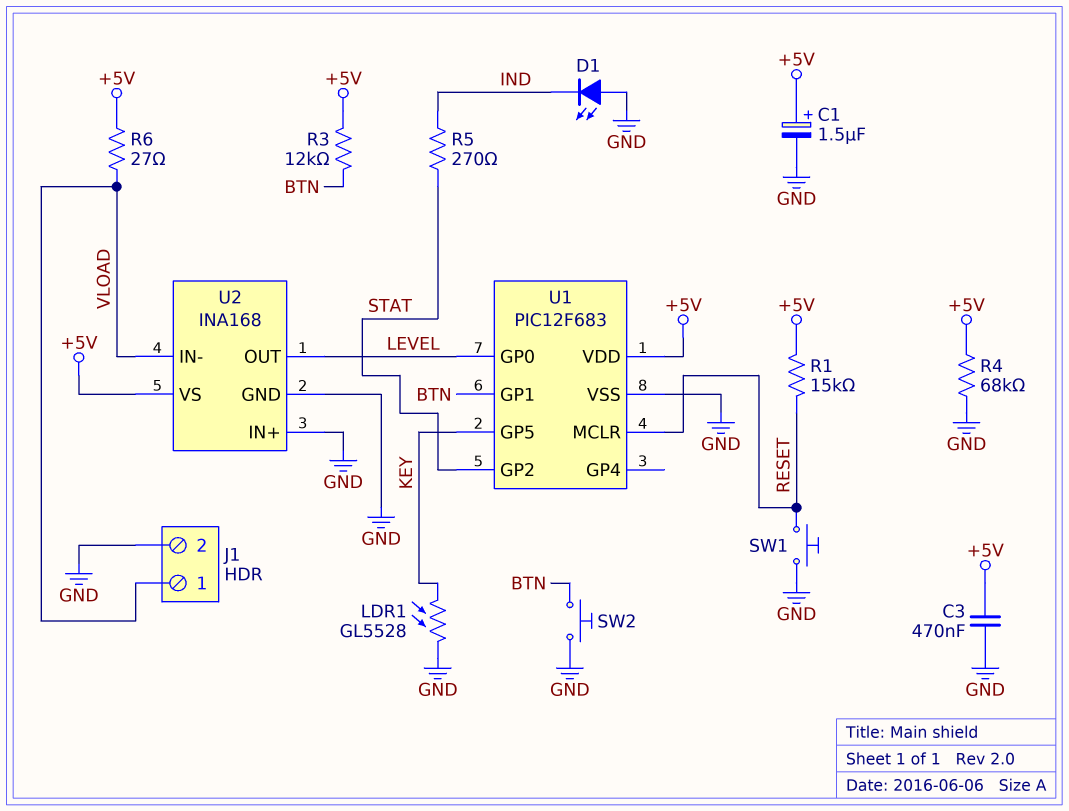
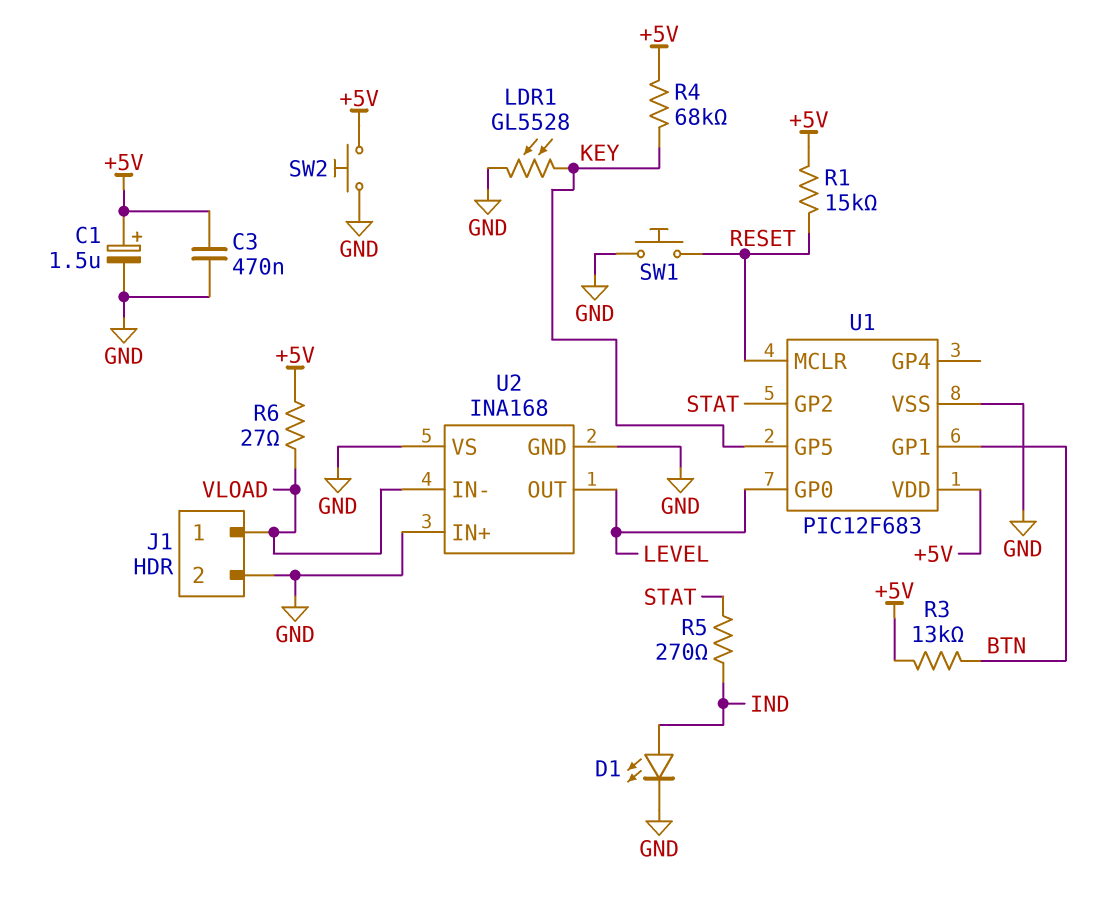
D1: LED (A GND, K IND) -> LED (A IND, K GND)
R3: 12k (+5V, BTN) -> 13k (+5V, BTN)
R4: 68k (+5V, GND) -> 68k (+5V, KEY)
SW2: button (BTN, GND) -> button (+5V, GND)
U2 pin VS: +5V -> GND

